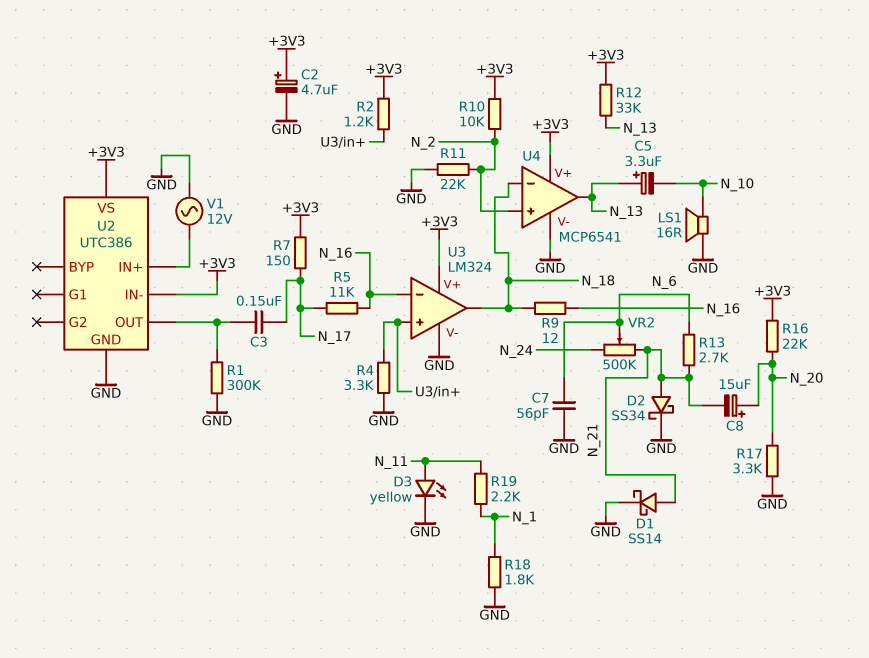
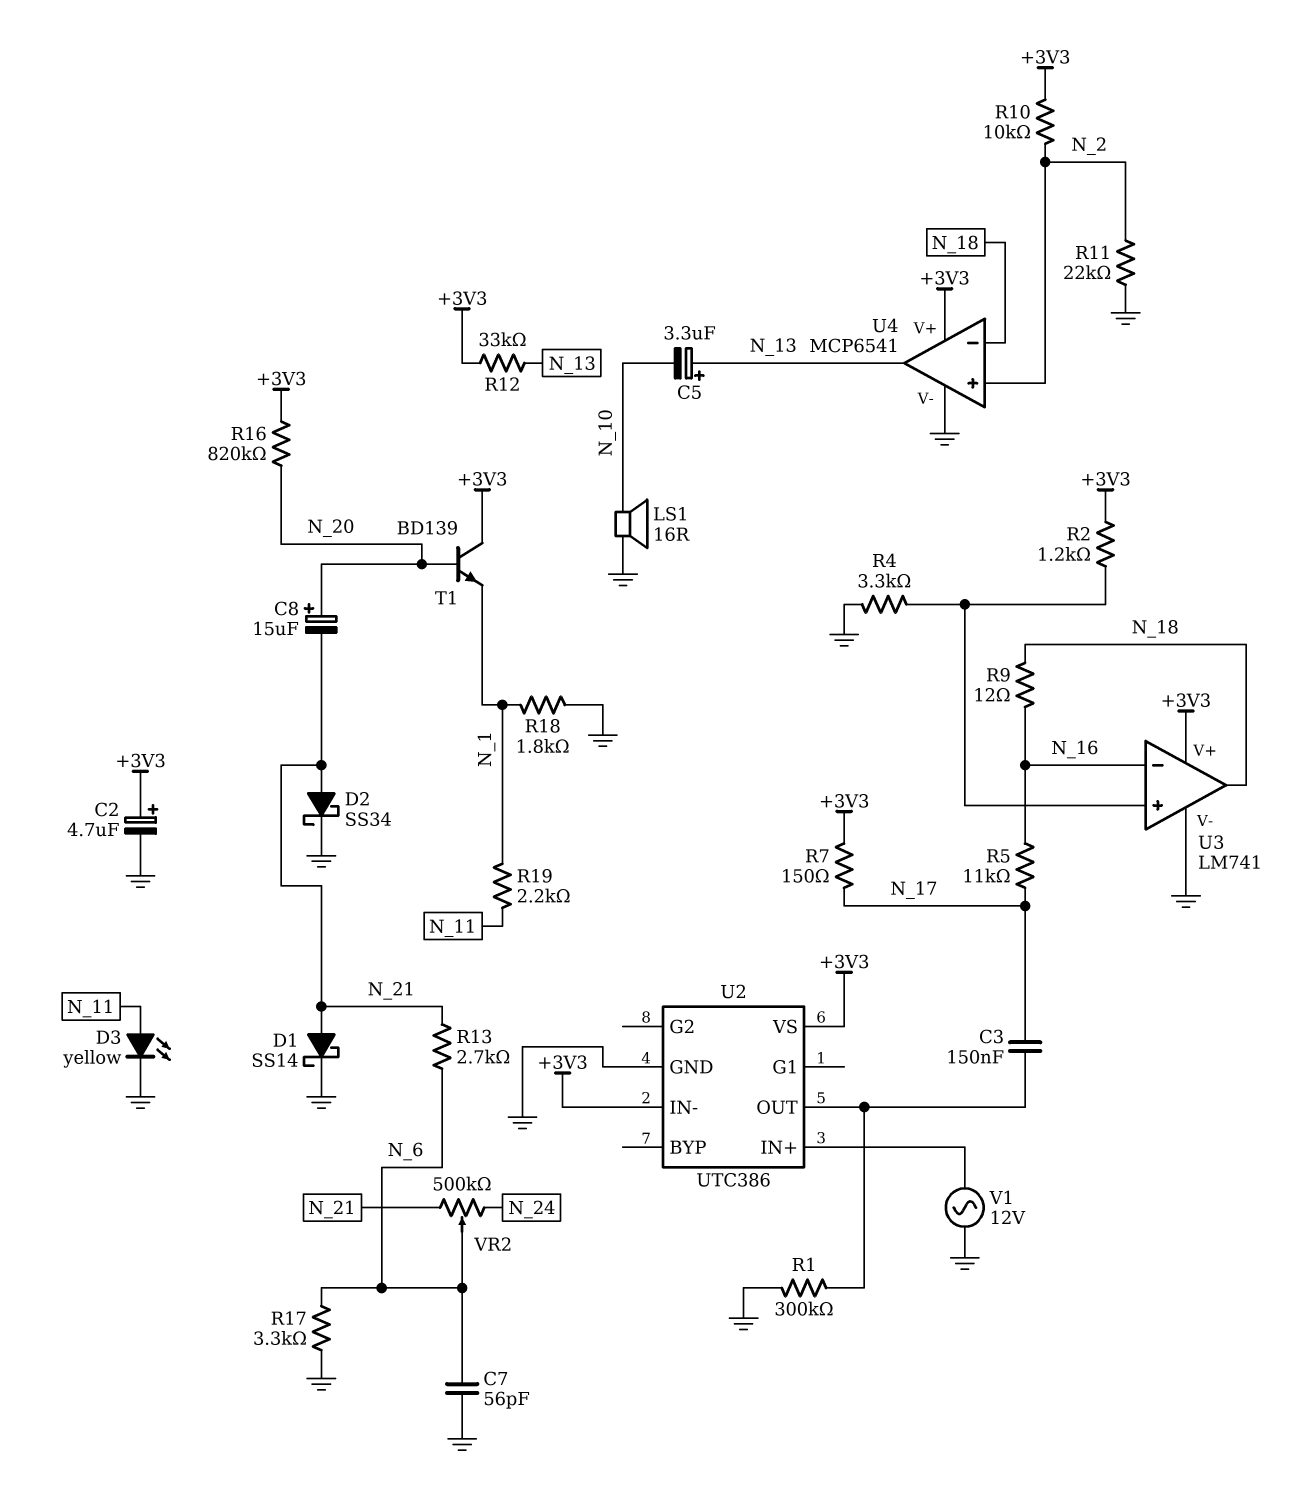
R16: 22k (+3V3, N_20) -> 820k (+3V3, N_20)
R17: 3.3k (GND, N_20) -> 3.3k (GND, N_6)
T1: none -> NPN BD139 (B N_20, C +3V3, E N_1)
U3: LM324 -> LM741

